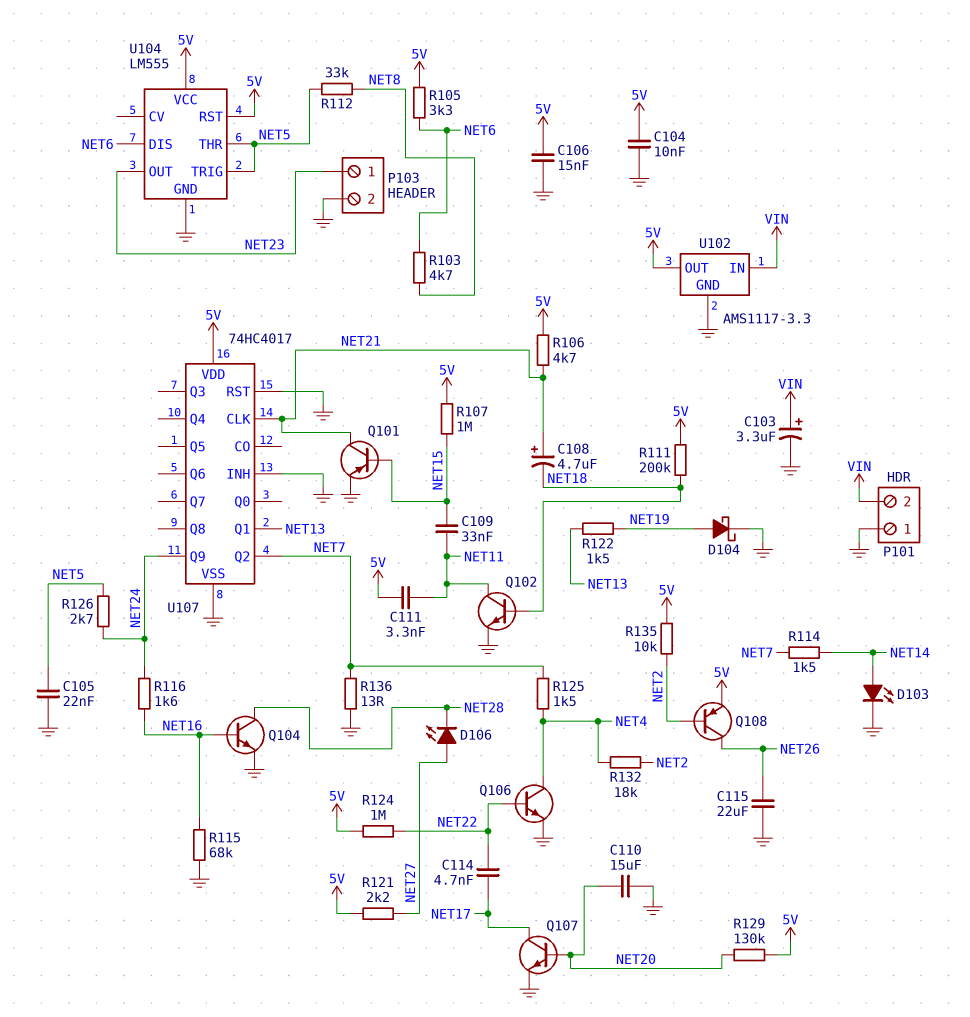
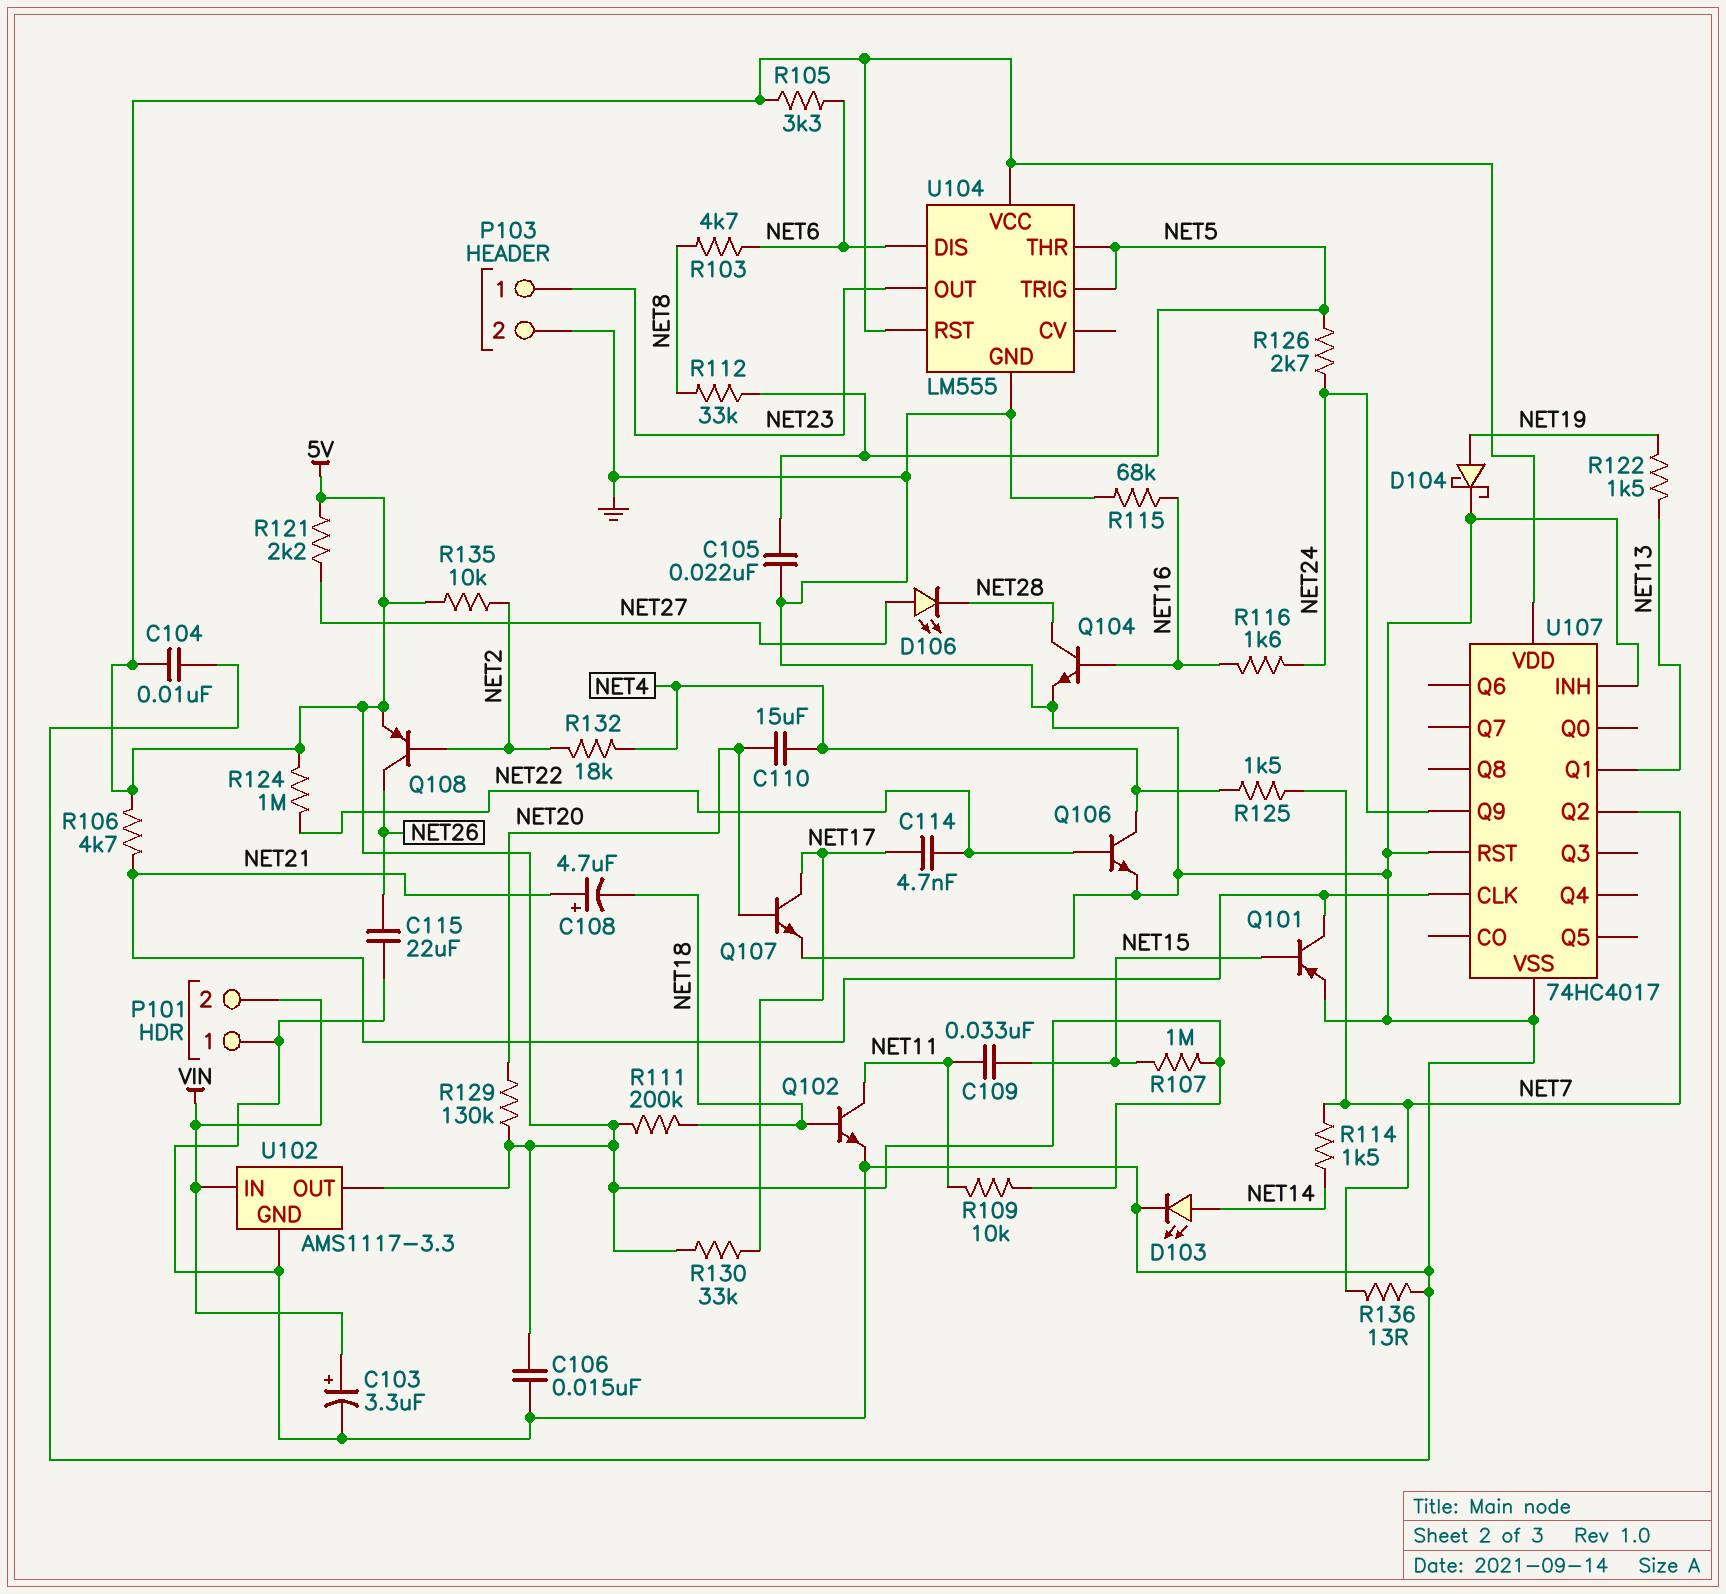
C110: 15uF (GND, NET20) -> 15uF (NET4, NET20)
C111: 3.3nF (5V, NET11) -> none
R109: none -> 10k (5V, NET11)
R130: none -> 33k (5V, NET17)

